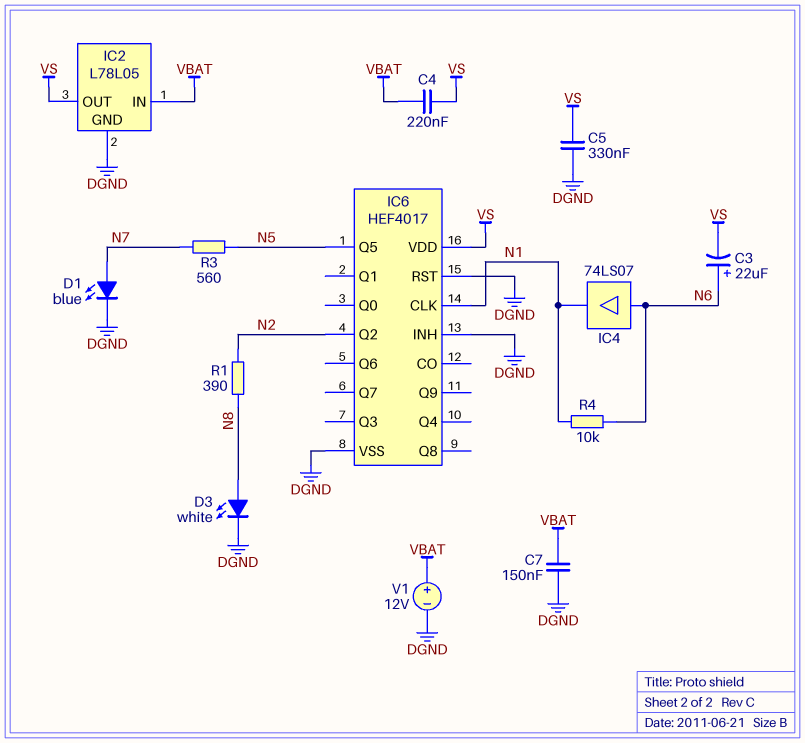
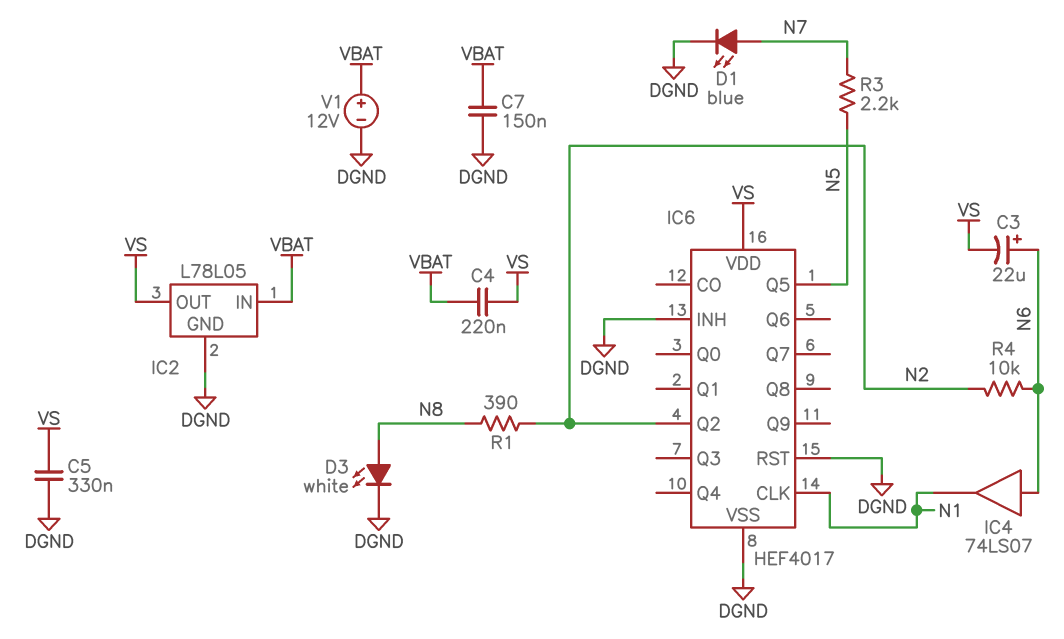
R3: 560 (N5, N7) -> 2.2k (N5, N7)
R4: 10k (N1, N6) -> 10k (N2, N6)

